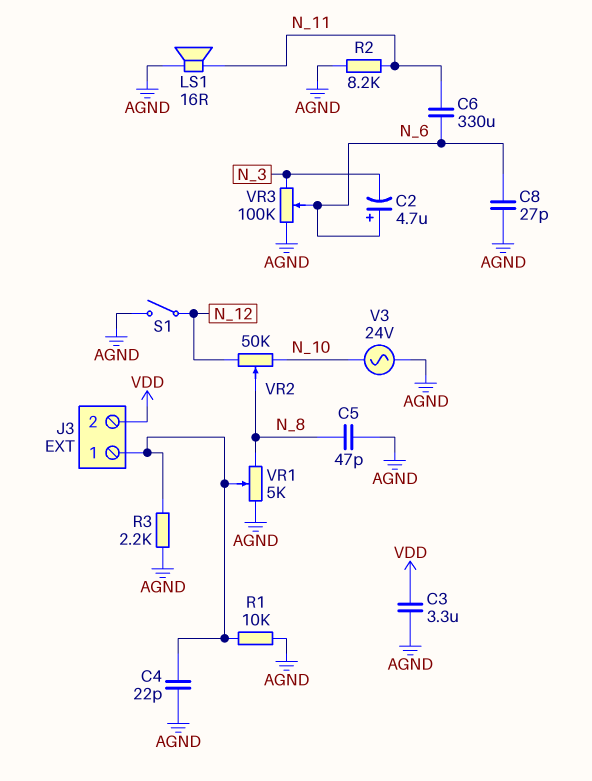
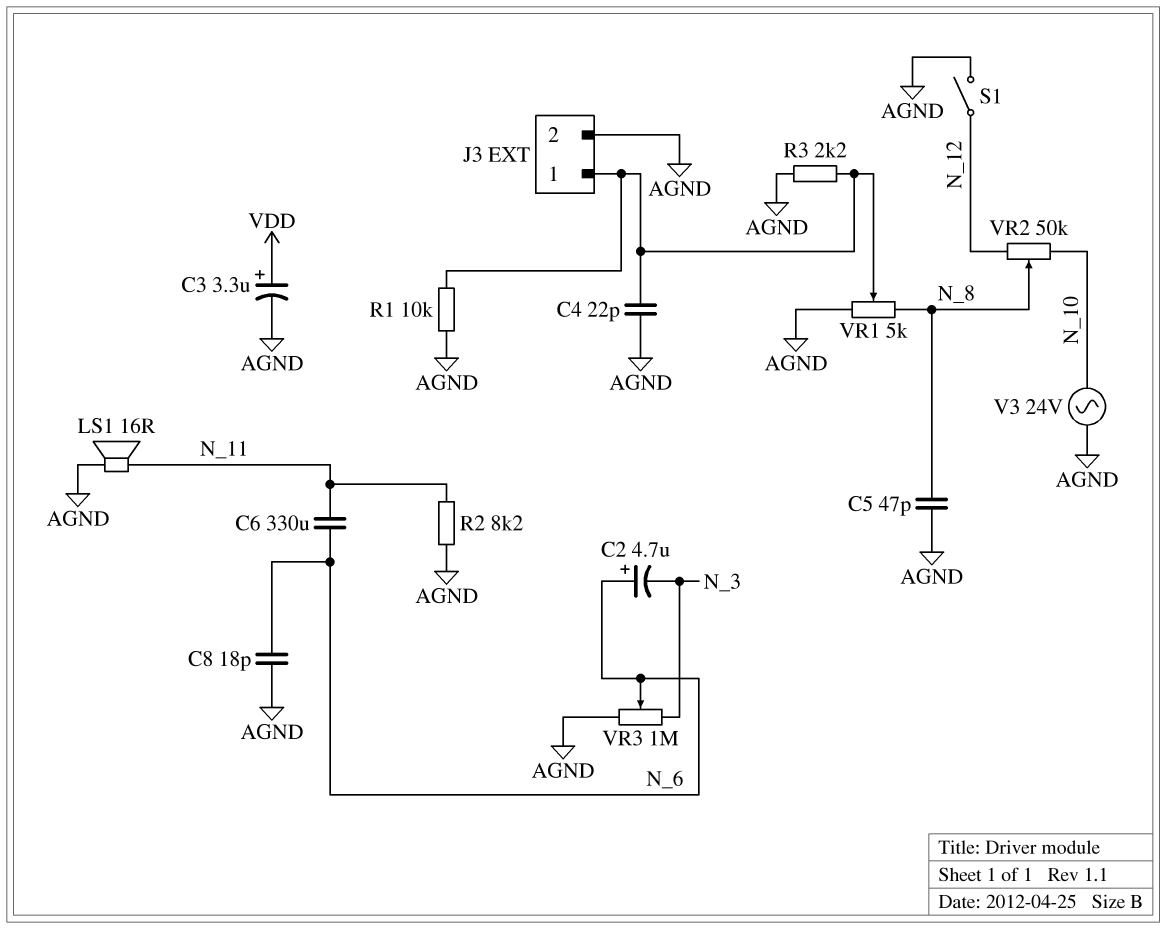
C3: 3.3uF (AGND, VDD) -> 3.3uF (plus VDD, minus AGND)
C8: 27pF (AGND, N_6) -> 18pF (AGND, N_6)
J3 pin 2: VDD -> AGND
VR3: 100k (AGND, N_3, wiper N_6) -> 1M (AGND, N_3, wiper N_6)

